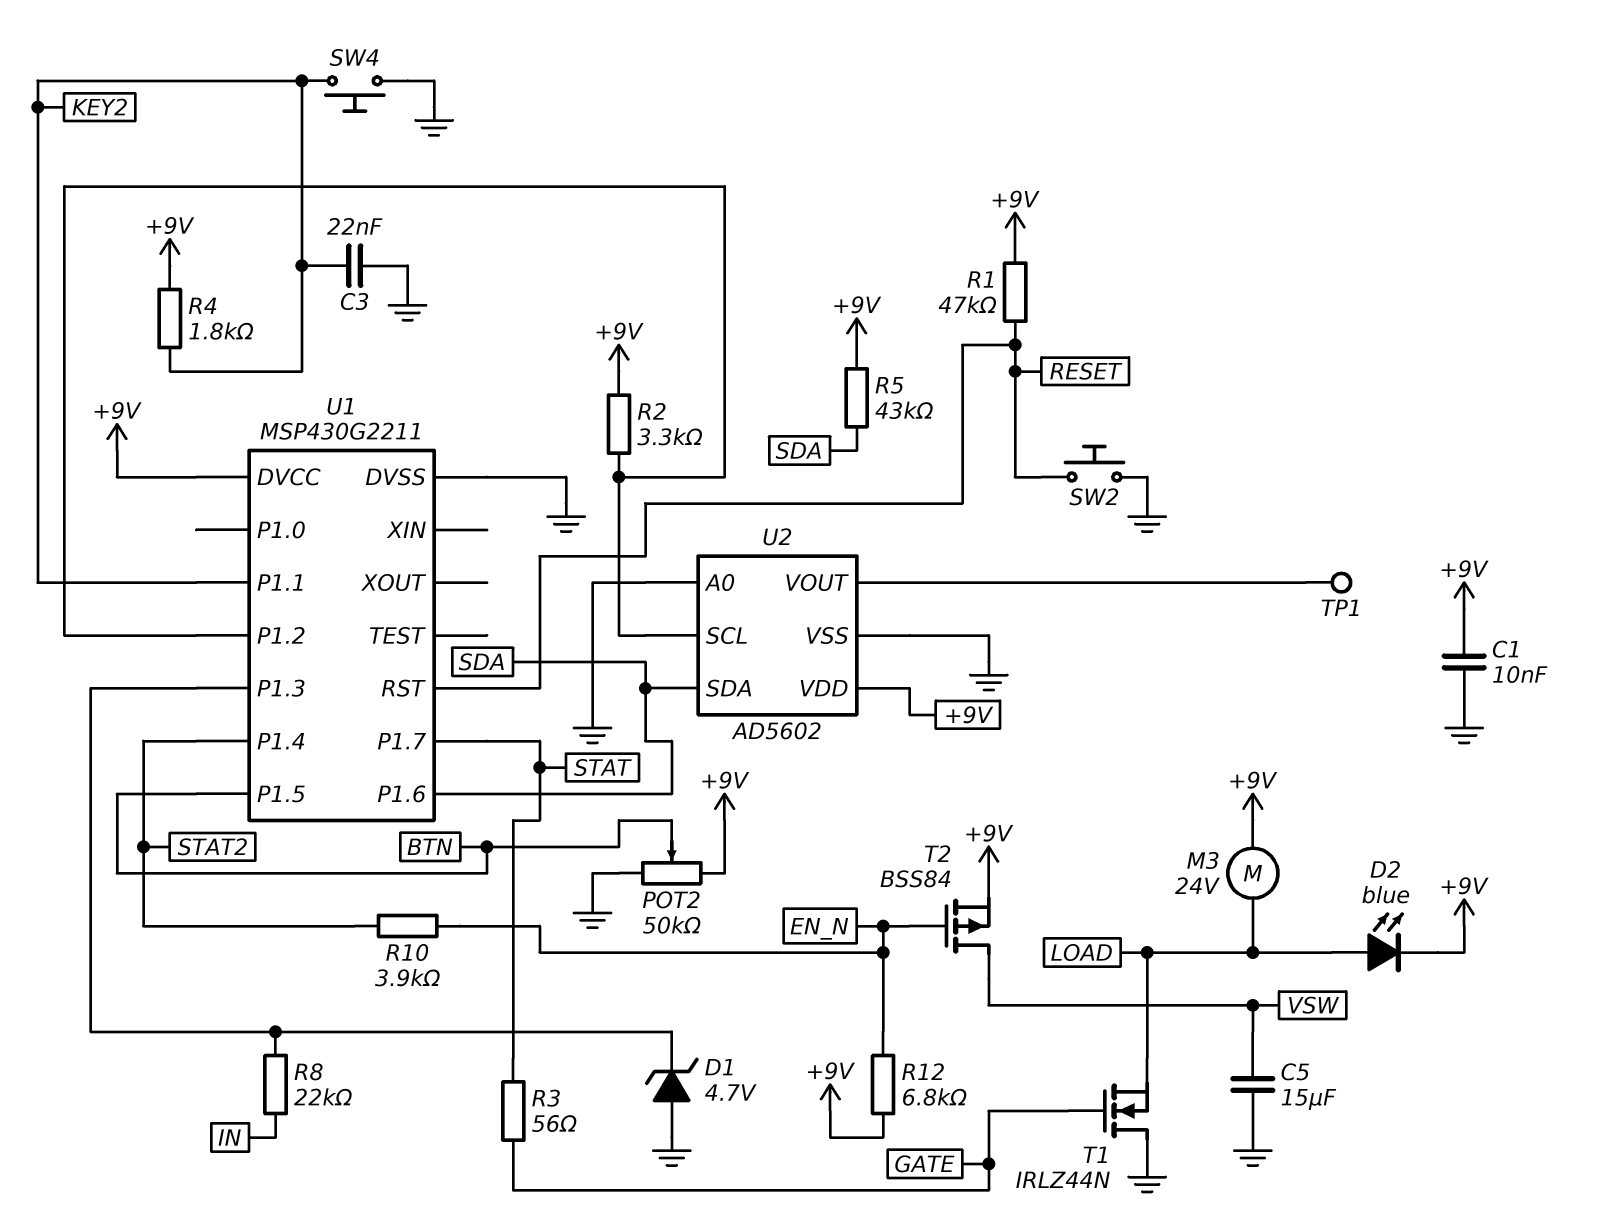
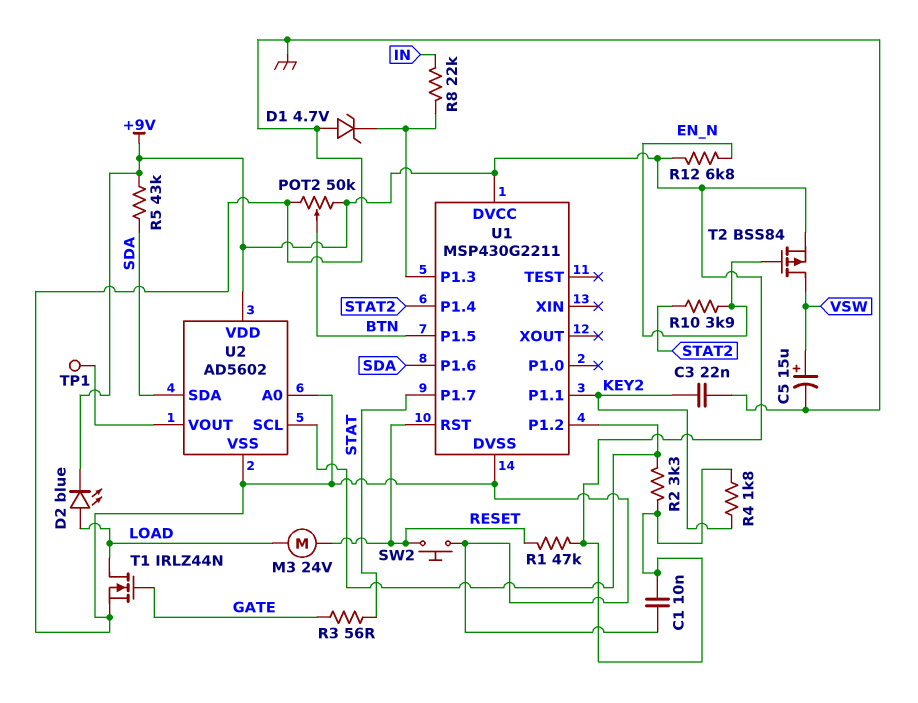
C5: 15uF (GND, VSW) -> 15uF (plus VSW, minus GND)
M3: motor 24V (+9V, LOAD) -> motor 24V (LOAD, RESET)
SW4: button (GND, KEY2) -> none
T1: NMOS IRLZ44N (G GATE, D GND, S LOAD) -> NMOS IRLZ44N (G GATE, D LOAD, S GND)

